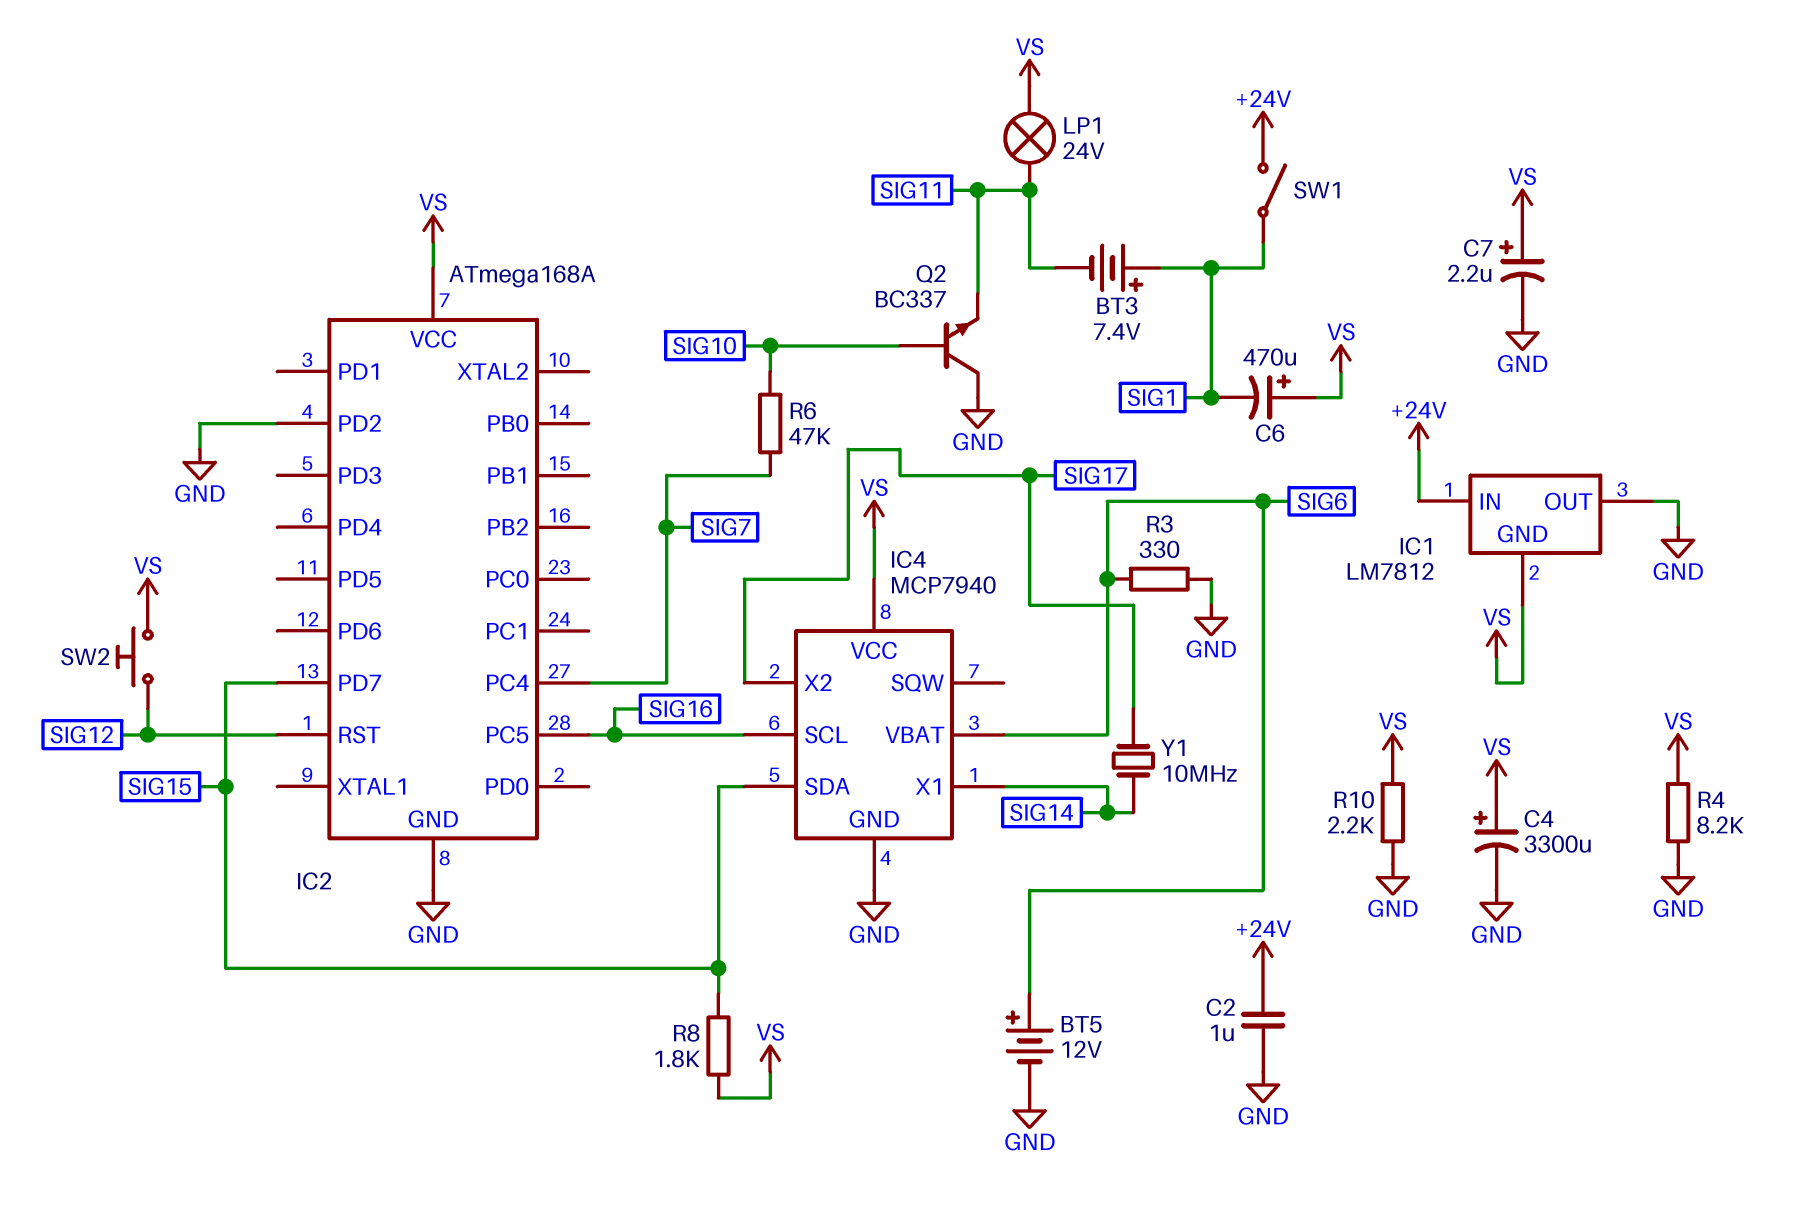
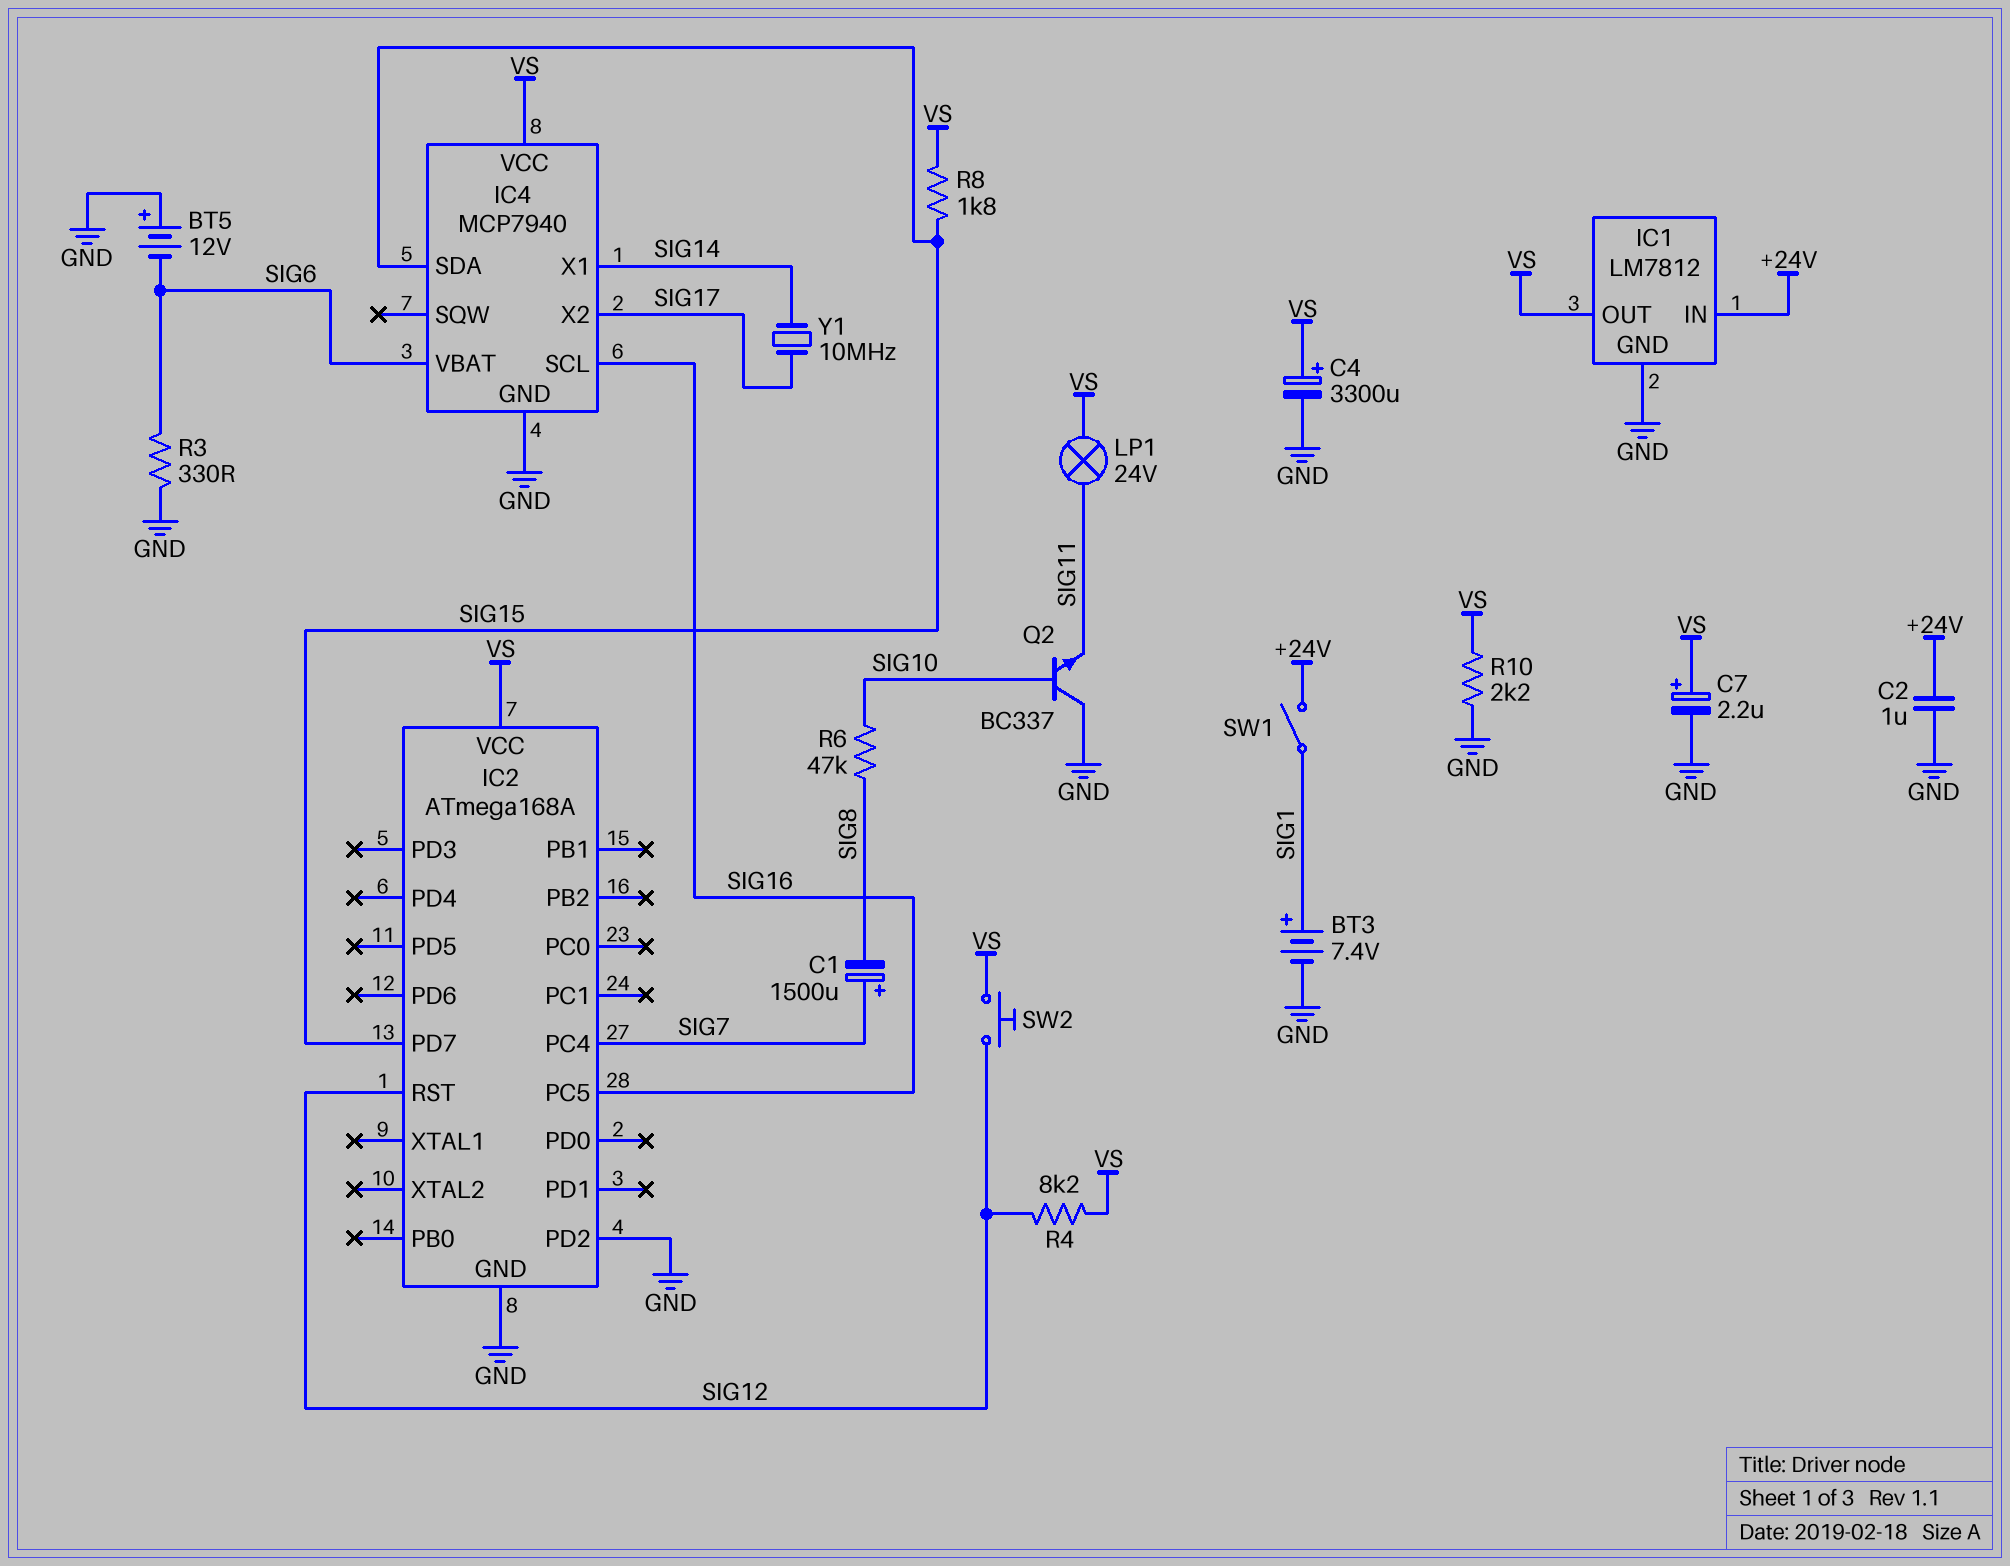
BT3: 7.4V (plus SIG1, minus SIG11) -> 7.4V (plus SIG1, minus GND)
BT5: 12V (plus SIG6, minus GND) -> 12V (plus GND, minus SIG6)
C1: none -> 1500uF (plus SIG7, minus SIG8)
C6: 470uF (plus VS, minus SIG1) -> none
IC1 pin GND: VS -> GND
IC1 pin OUT: GND -> VS
R4: 8.2k (GND, VS) -> 8.2k (SIG12, VS)
R6: 47k (SIG7, SIG10) -> 47k (SIG8, SIG10)

